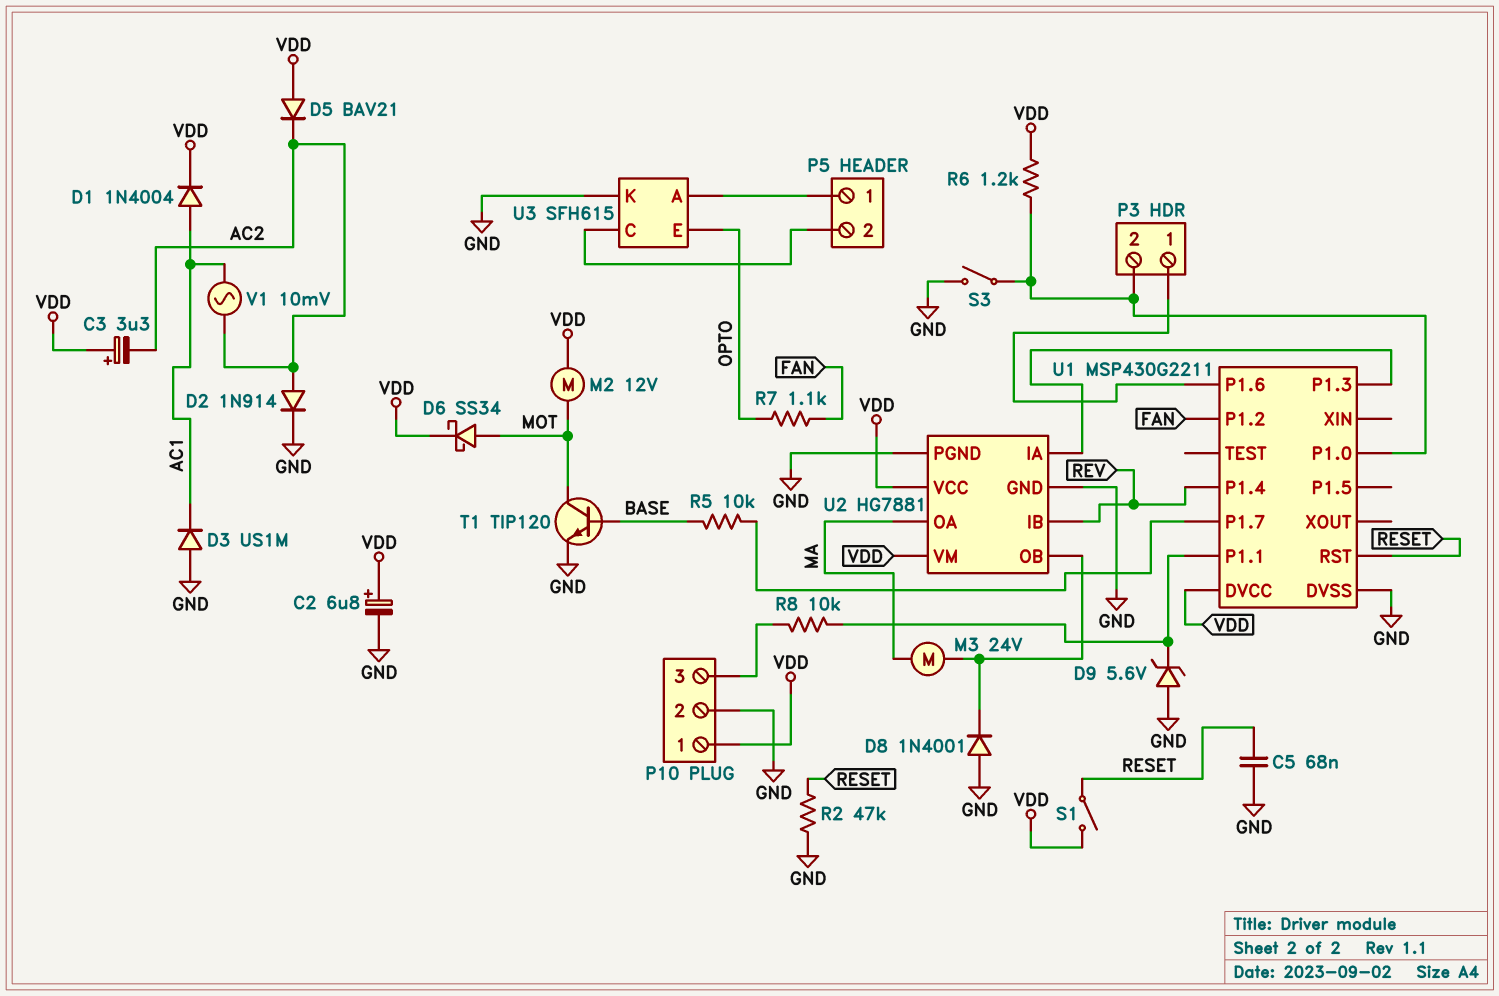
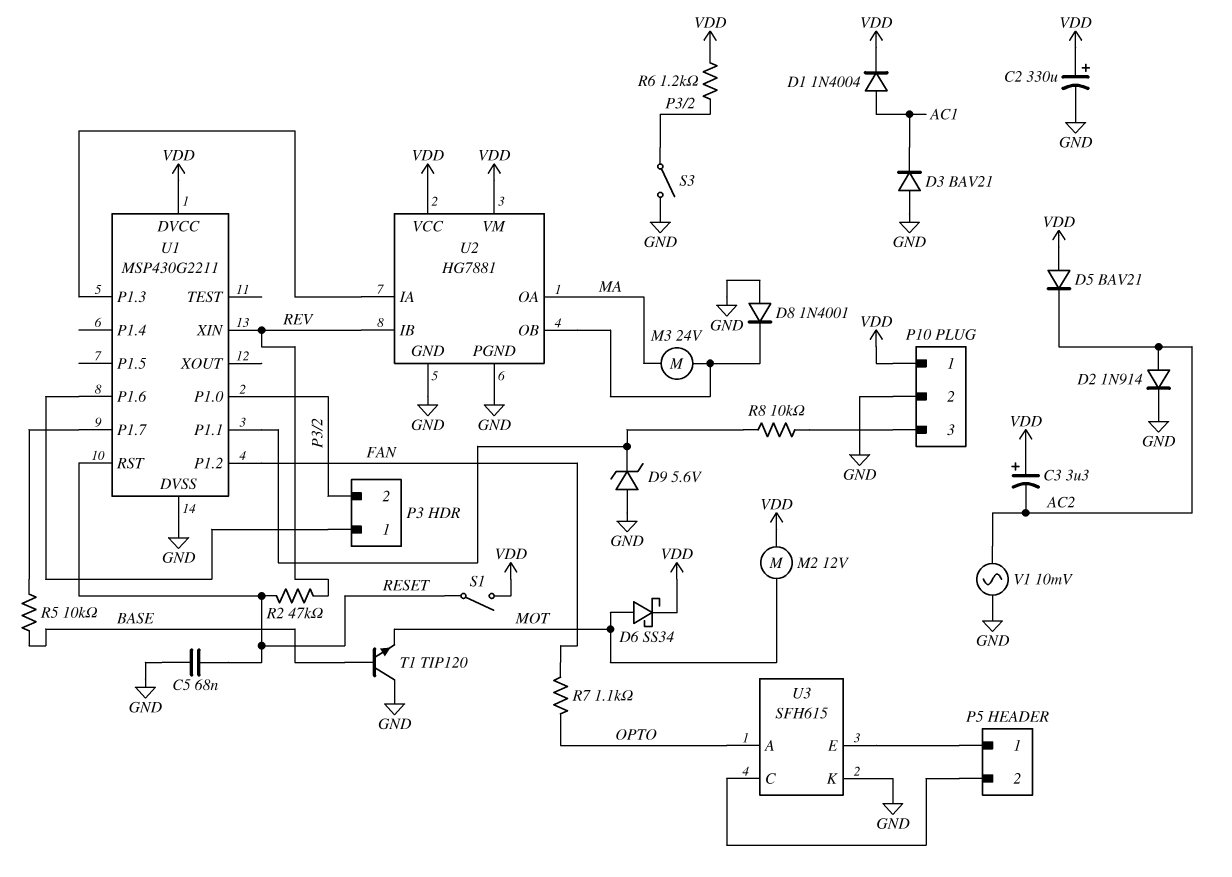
C2: 6.8uF (plus VDD, minus GND) -> 330uF (plus VDD, minus GND)
D3: diode US1M (A GND, K AC1) -> diode BAV21 (A GND, K AC1)
R2: 47k (GND, RESET) -> 47k (RESET, REV)
T1: NPN TIP120 (B BASE, C MOT, E GND) -> NPN TIP120 (B BASE, C GND, E MOT)
U1 pin P1.4: REV -> none
U1 pin XIN: none -> REV
U3 pin A: P5/1 -> OPTO
U3 pin E: OPTO -> P5/1
V1: AC 10mV (AC1, AC2) -> AC 10mV (AC2, GND)

